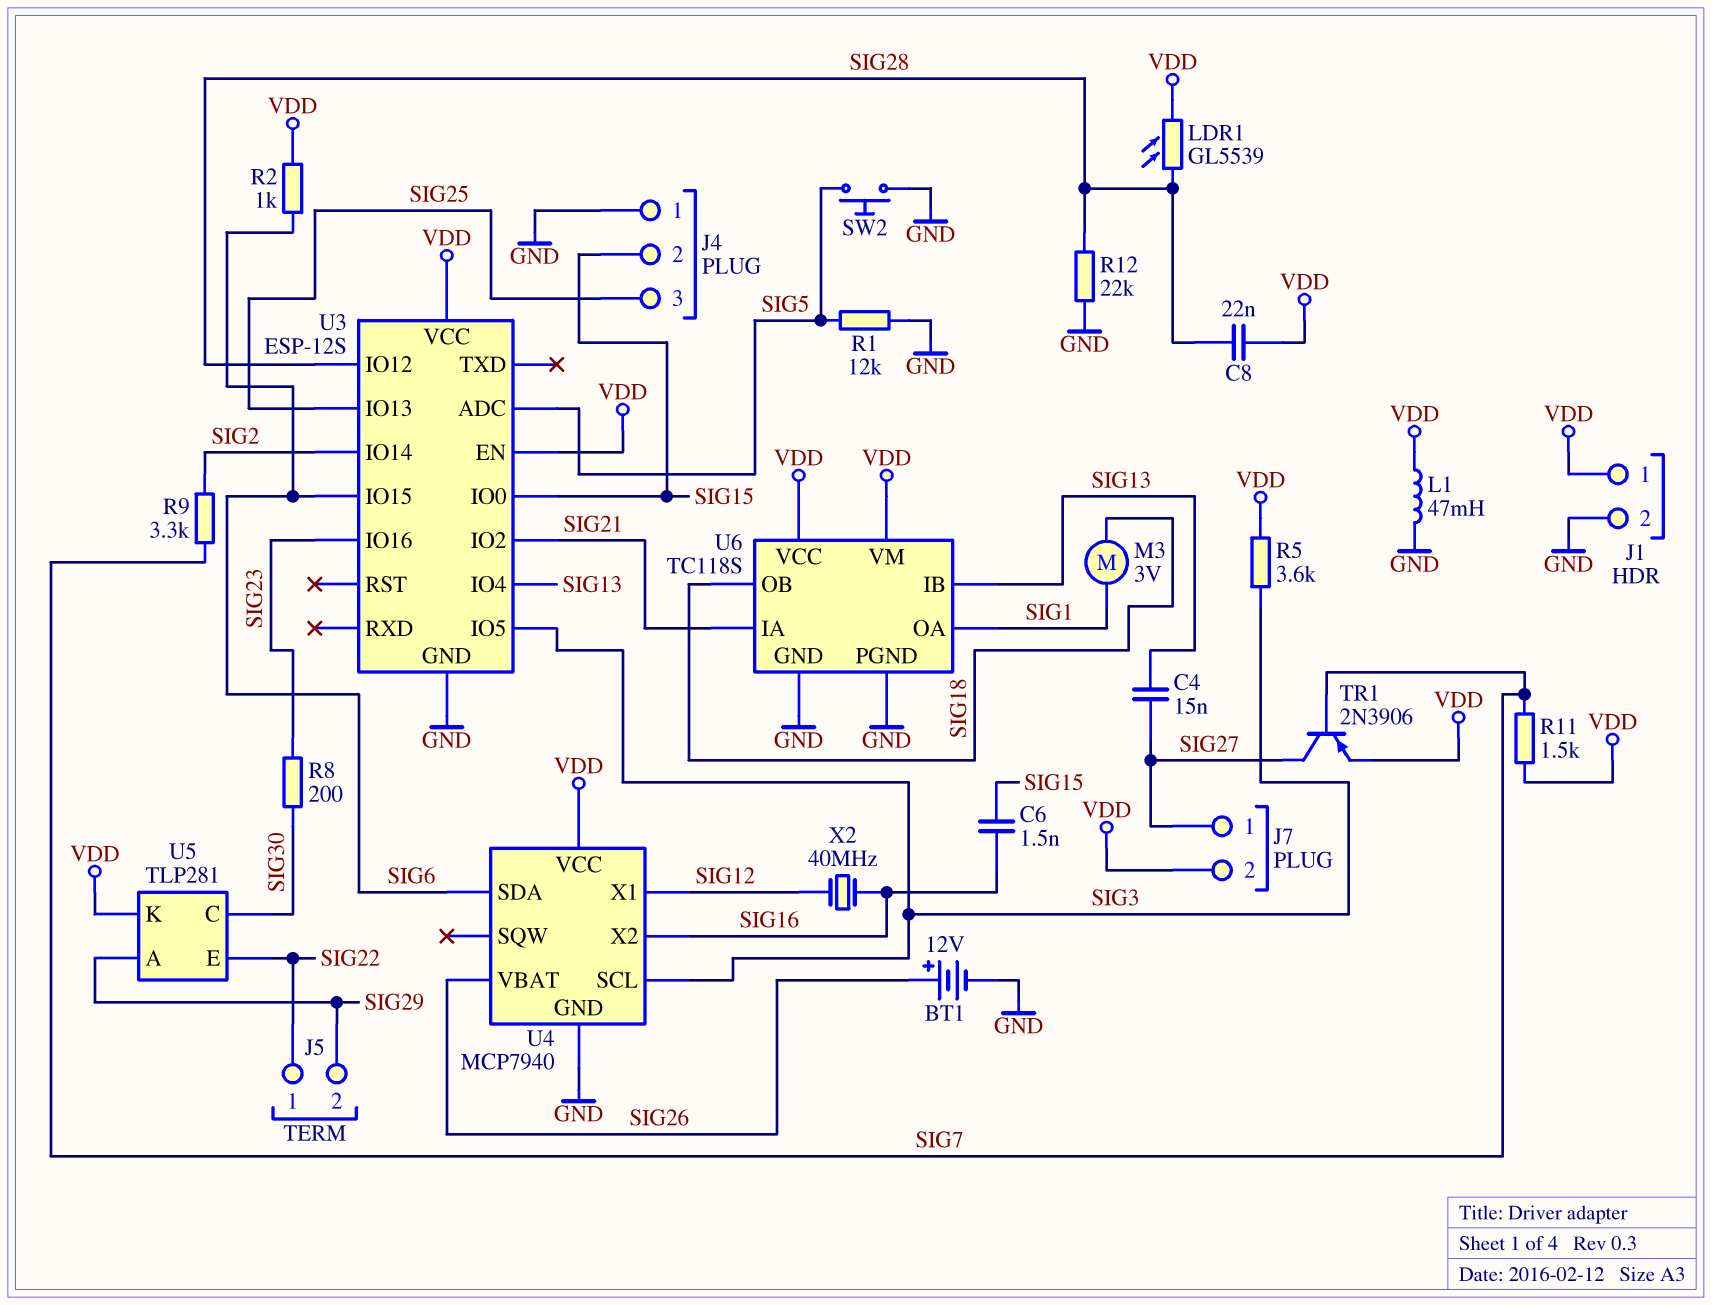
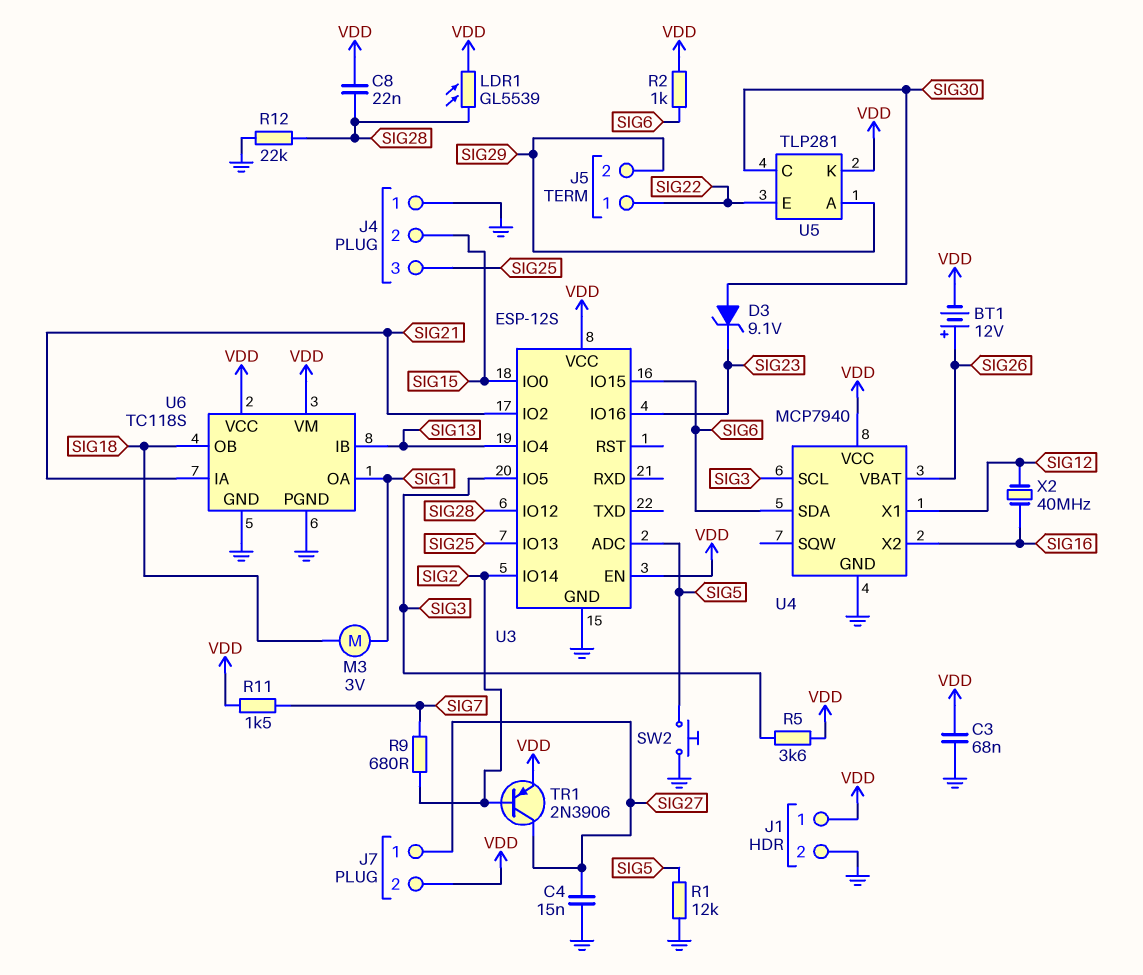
BT1: 12V (plus SIG26, minus GND) -> 12V (plus SIG26, minus VDD)
C3: none -> 68nF (GND, VDD)
C4: 15nF (SIG13, SIG27) -> 15nF (GND, SIG27)
C6: 1.5nF (SIG15, SIG16) -> none
D3: none -> zener 9.1V (A SIG30, K SIG23)
L1: 47mH (GND, VDD) -> none
R8: 200 (SIG23, SIG30) -> none
R9: 3.3k (SIG2, SIG7) -> 680 (SIG2, SIG7)
TR1: PNP 2N3906 (B SIG7, C SIG27, E VDD) -> PNP 2N3906 (B SIG2, C SIG27, E VDD)

